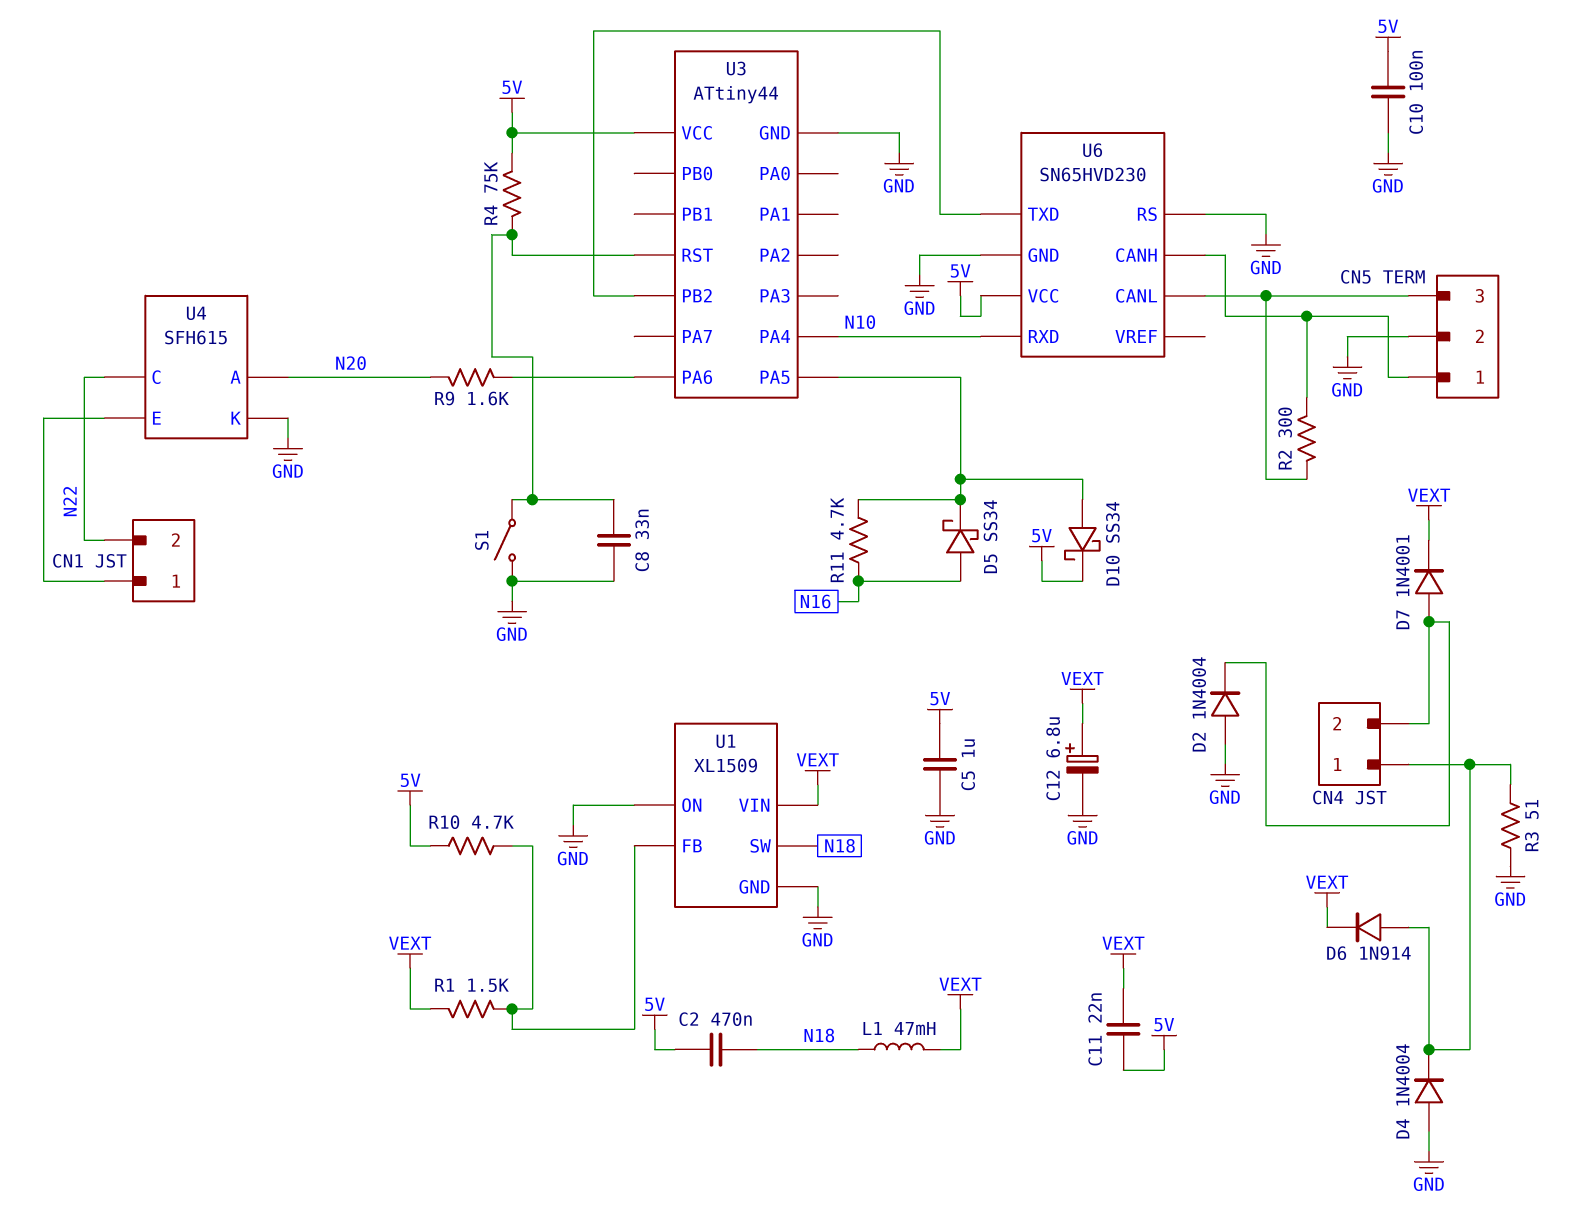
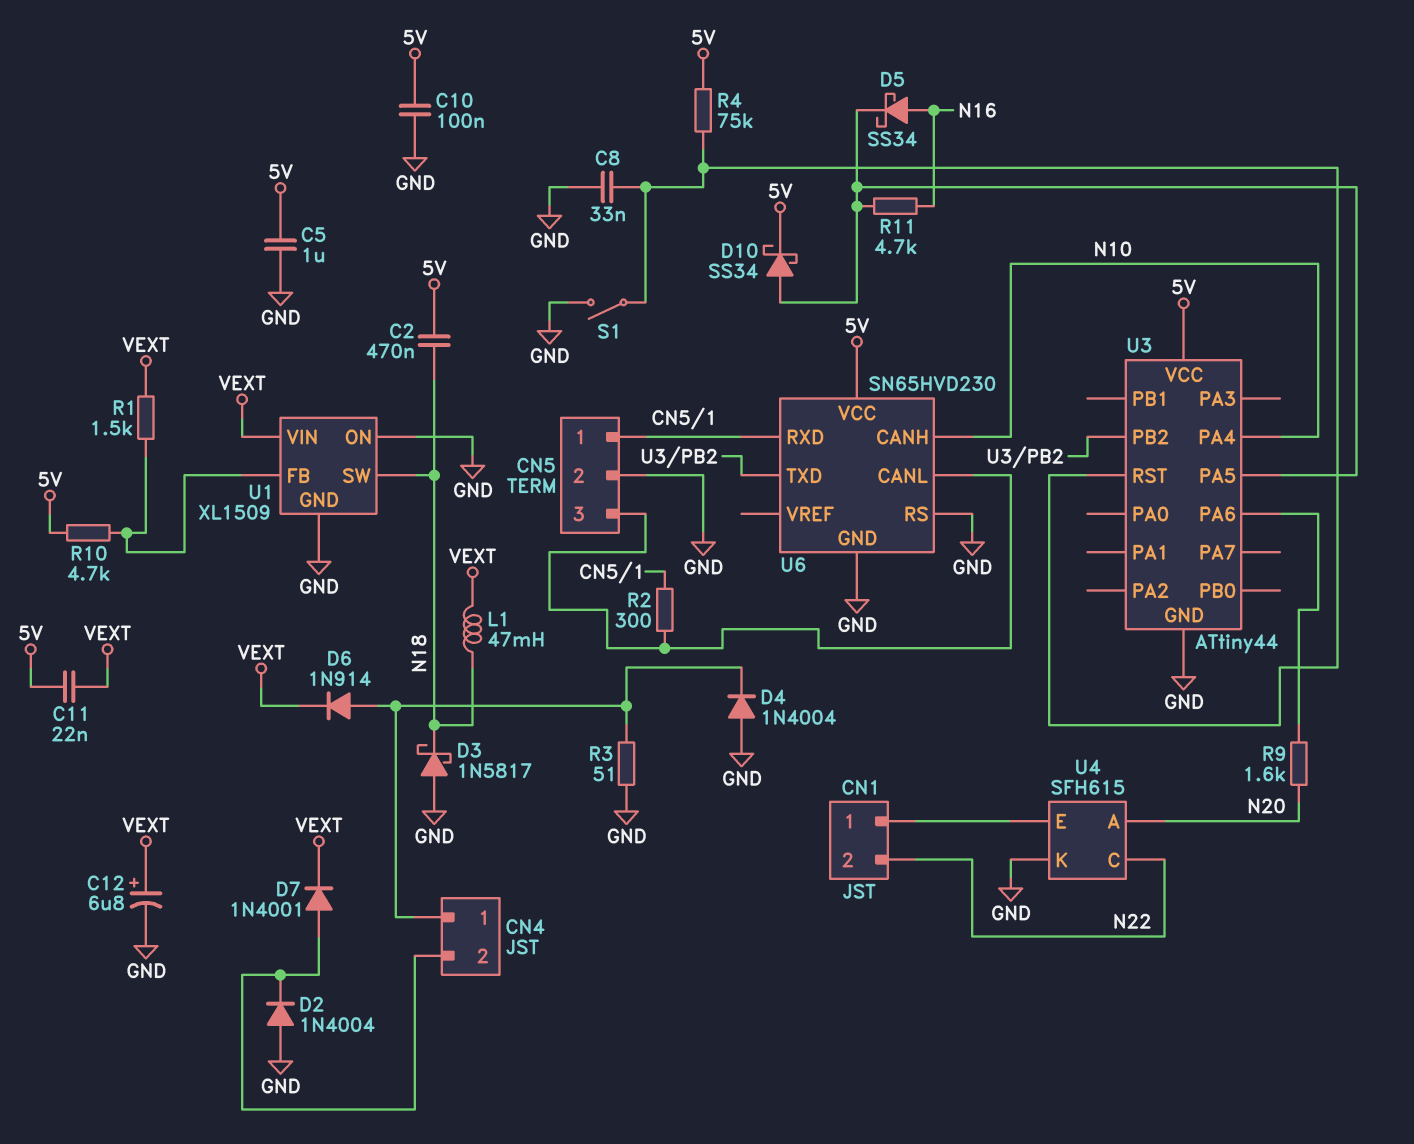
D3: none -> schottky 1N5817 (A GND, K N18)
U6 pin CANH: CN5/1 -> N10
U6 pin RXD: N10 -> CN5/1

